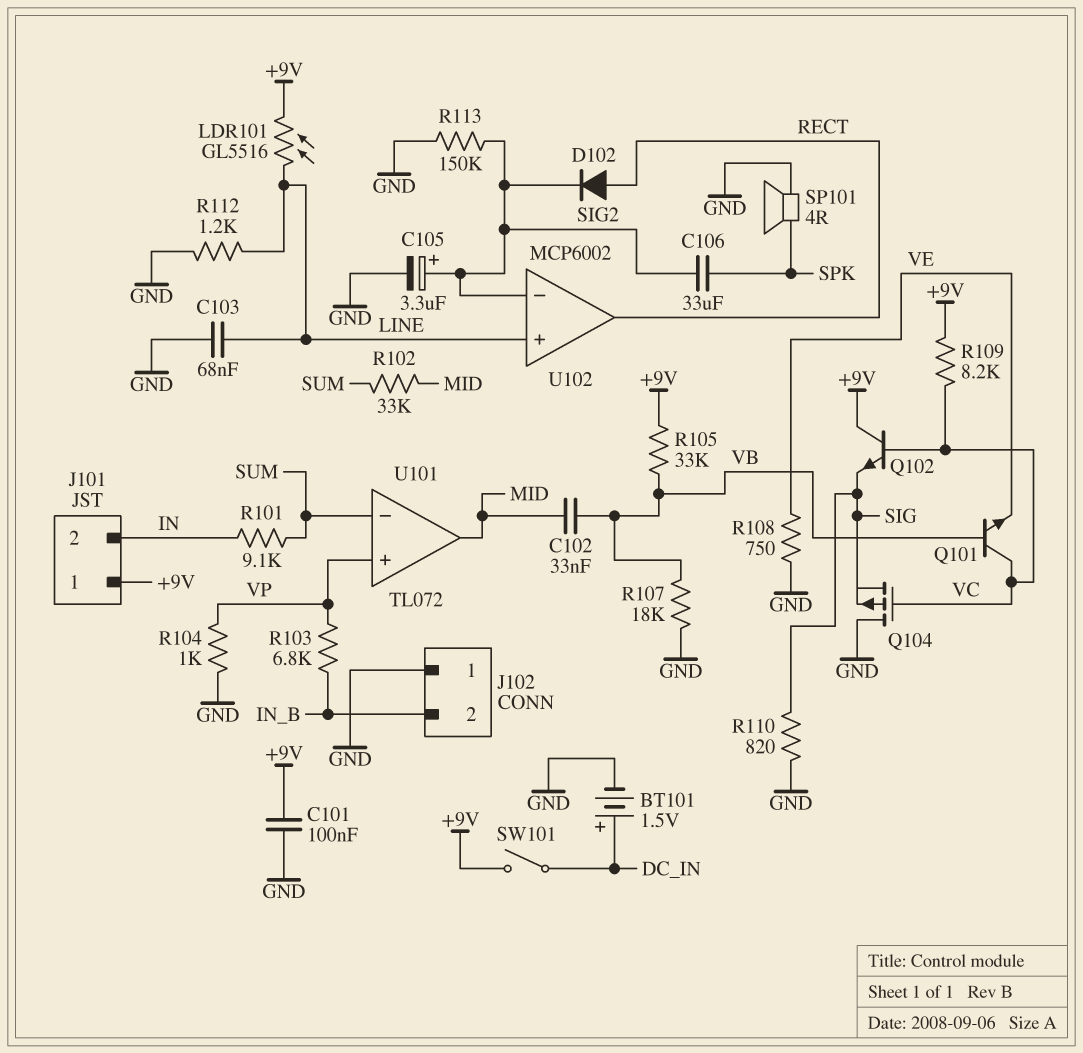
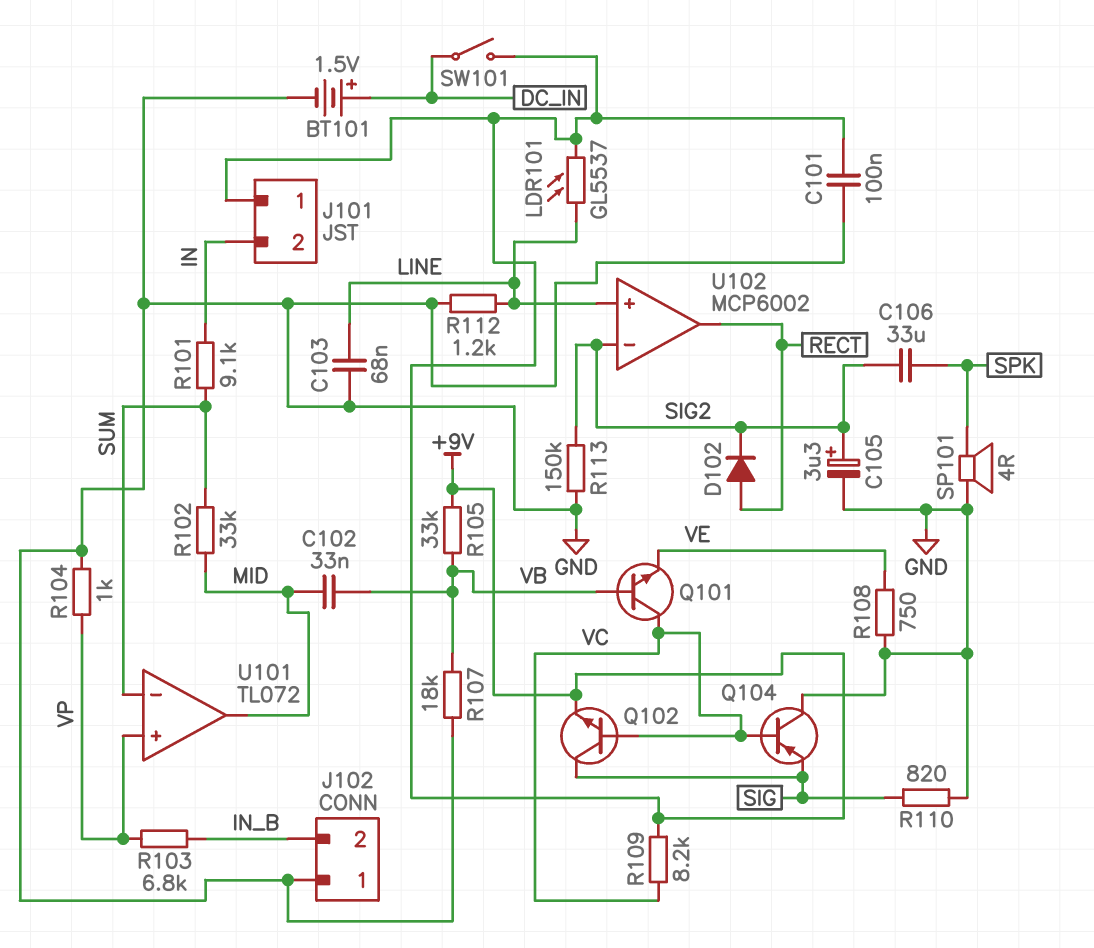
LDR101: GL5516 (+9V, LINE) -> GL5537 (+9V, LINE)
Q102: NPN (B VC, C +9V, E SIG) -> NPN (B VC, C SIG, E +9V)
Q104: PMOS (G VC, D GND, S SIG) -> PNP (B VC, C GND, E SIG)

